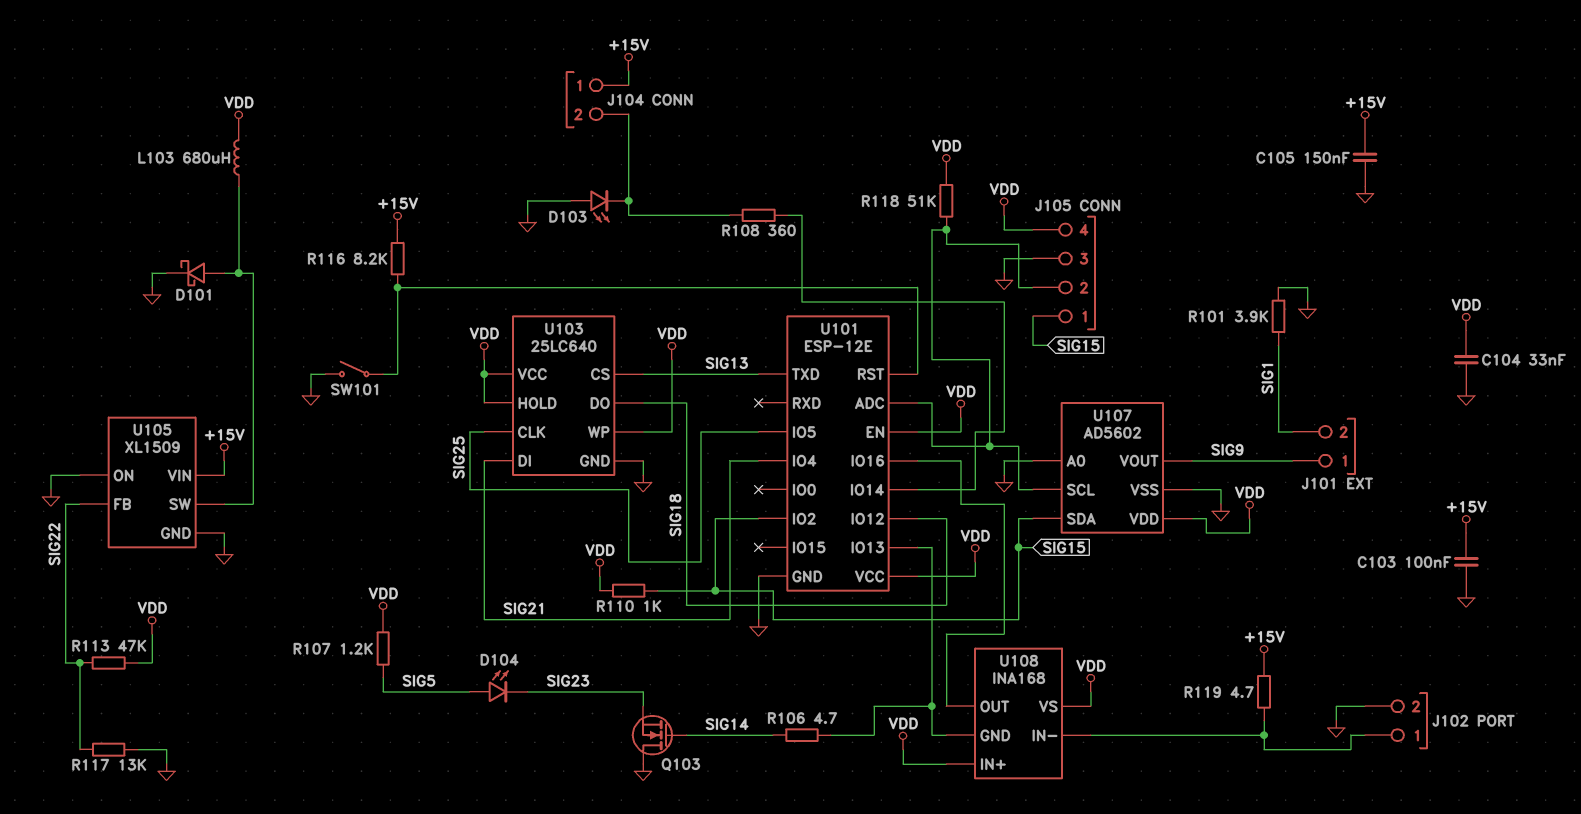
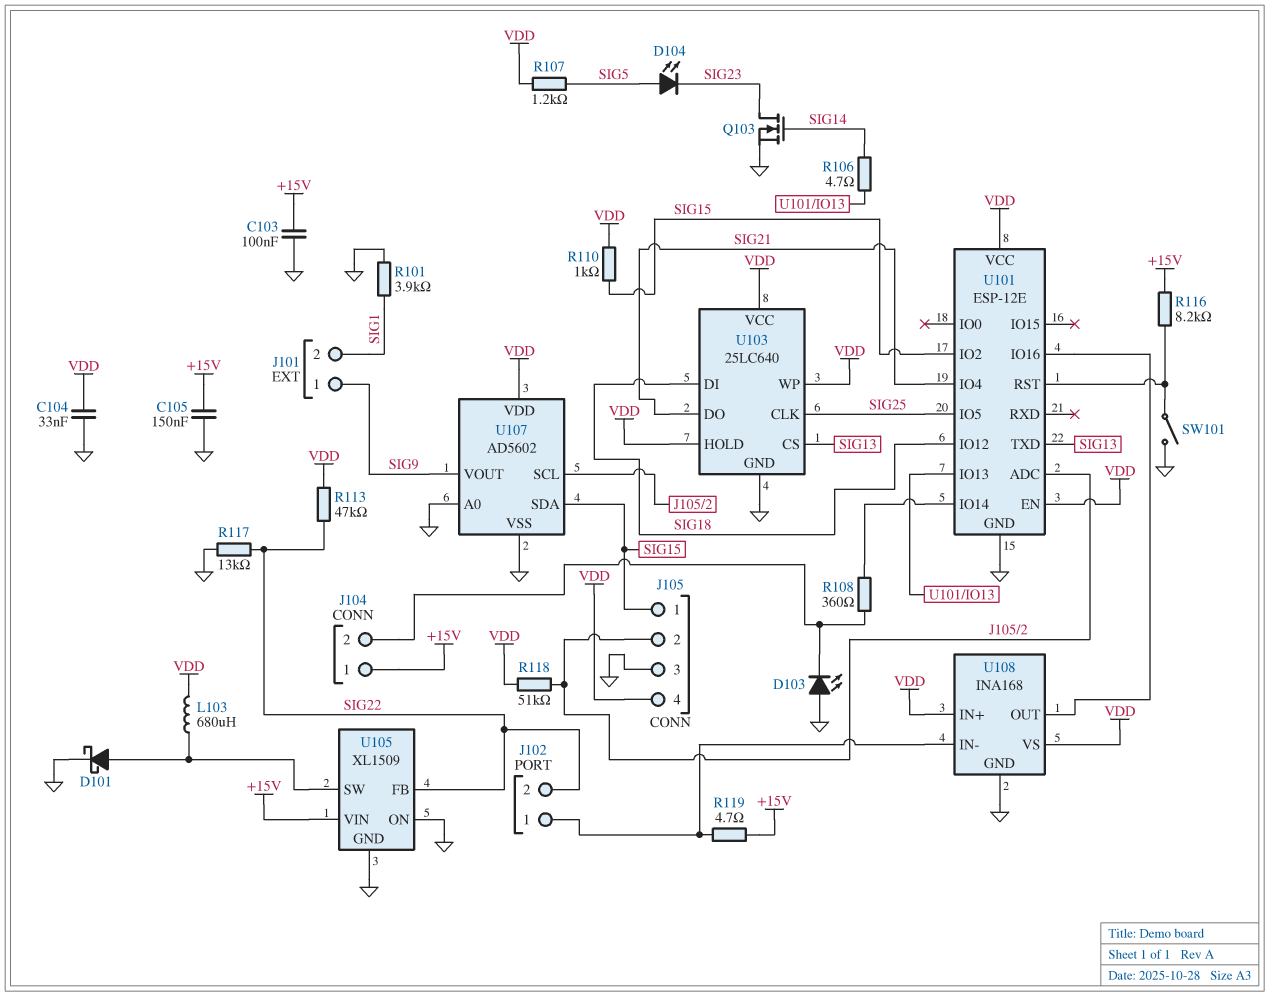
J102 pin 2: GND -> SIG22
Q103: NMOS (G SIG14, D GND, S SIG23) -> NMOS (G SIG14, D SIG23, S GND)
U103 pin DI: SIG21 -> SIG18
U103 pin DO: SIG18 -> SIG21
U108 pin GND: U101/IO13 -> GND

